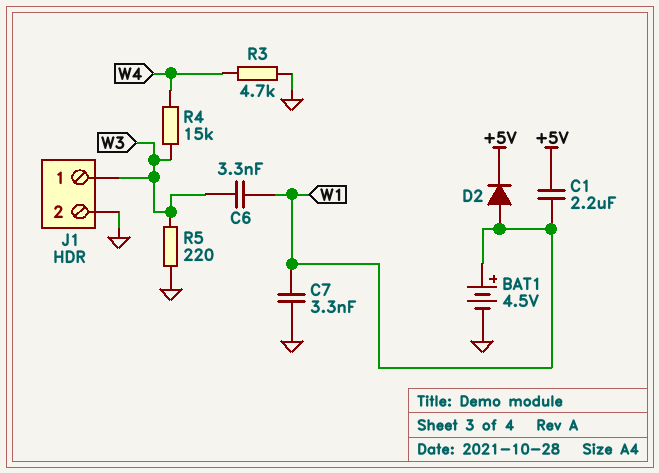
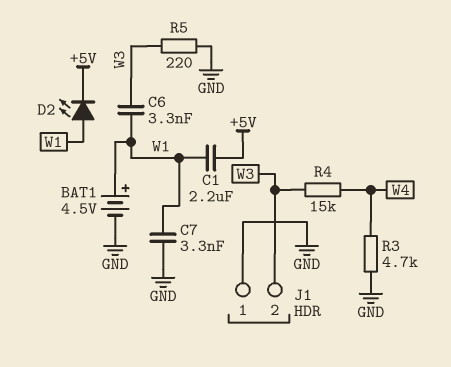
D2: diode (A W1, K +5V) -> LED (A W1, K +5V)
J1 pin 1: W3 -> GND
J1 pin 2: GND -> W3

